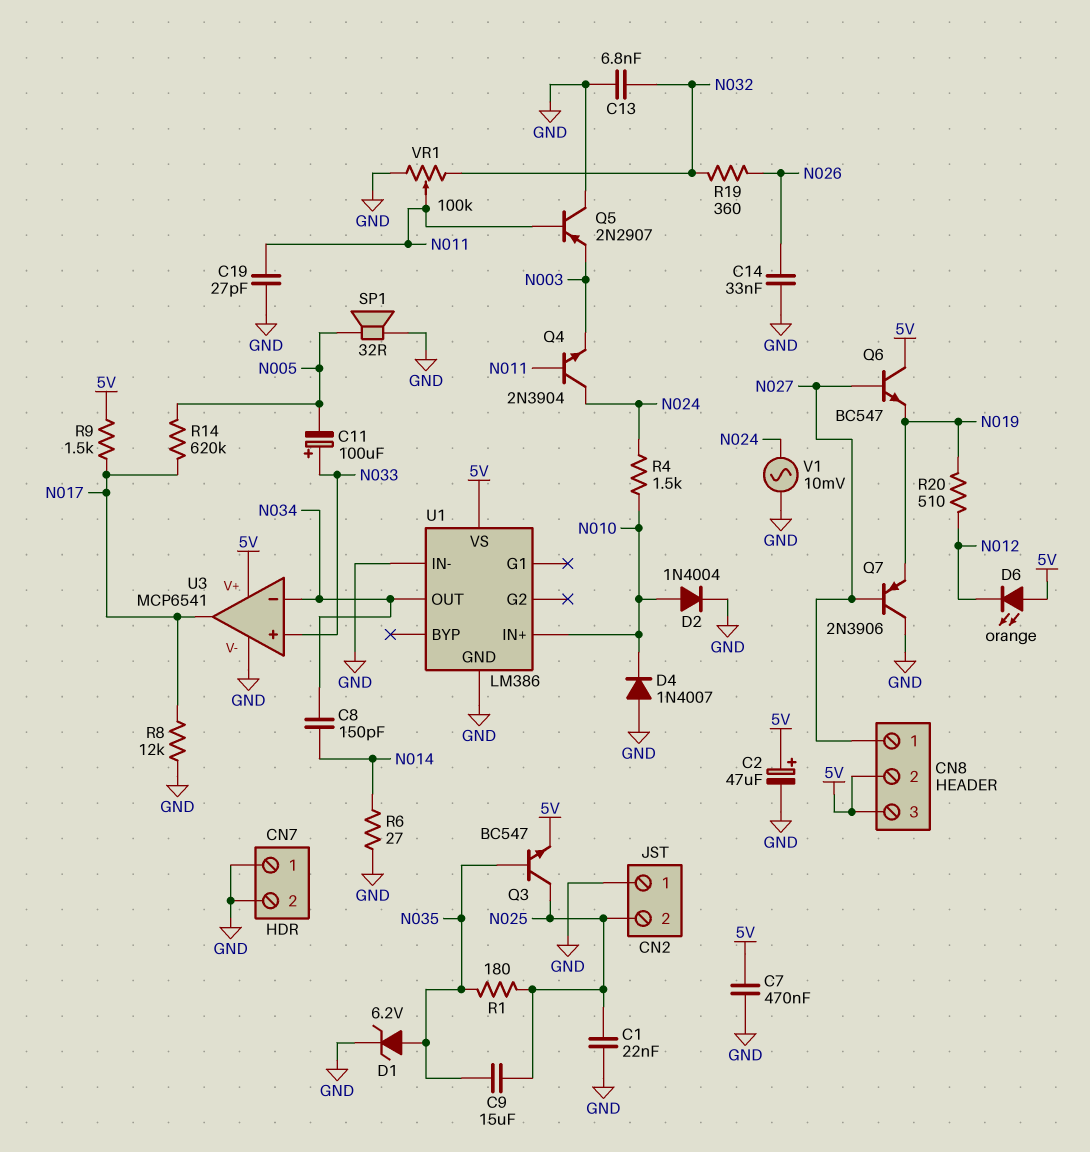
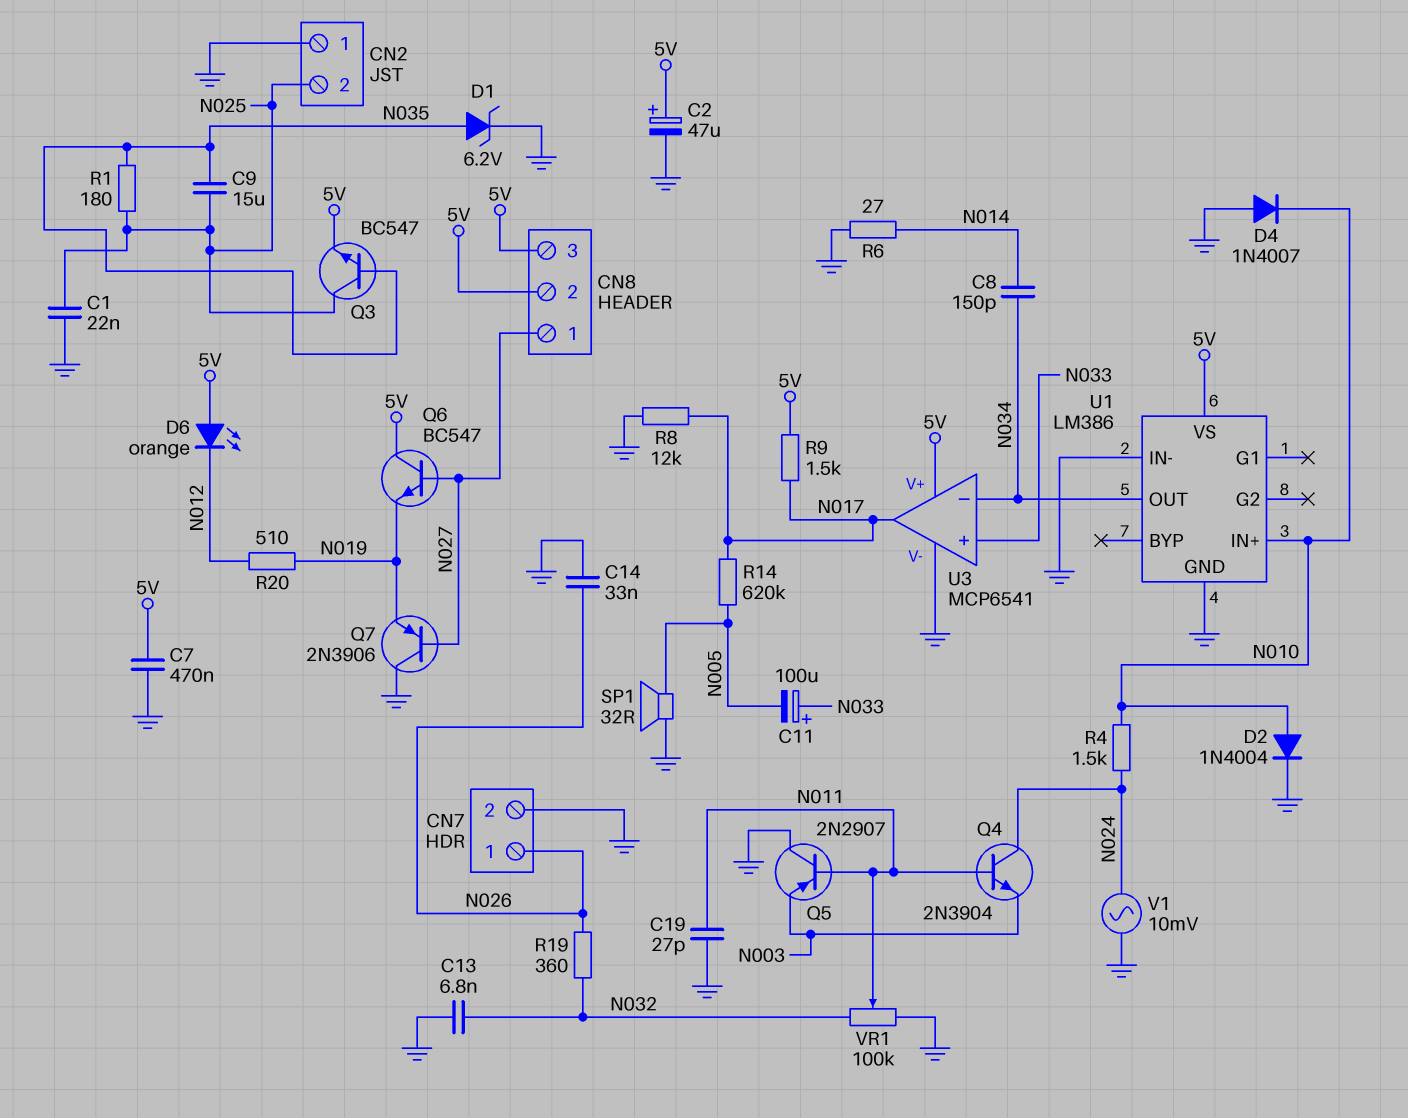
CN7 pin 1: GND -> N026

